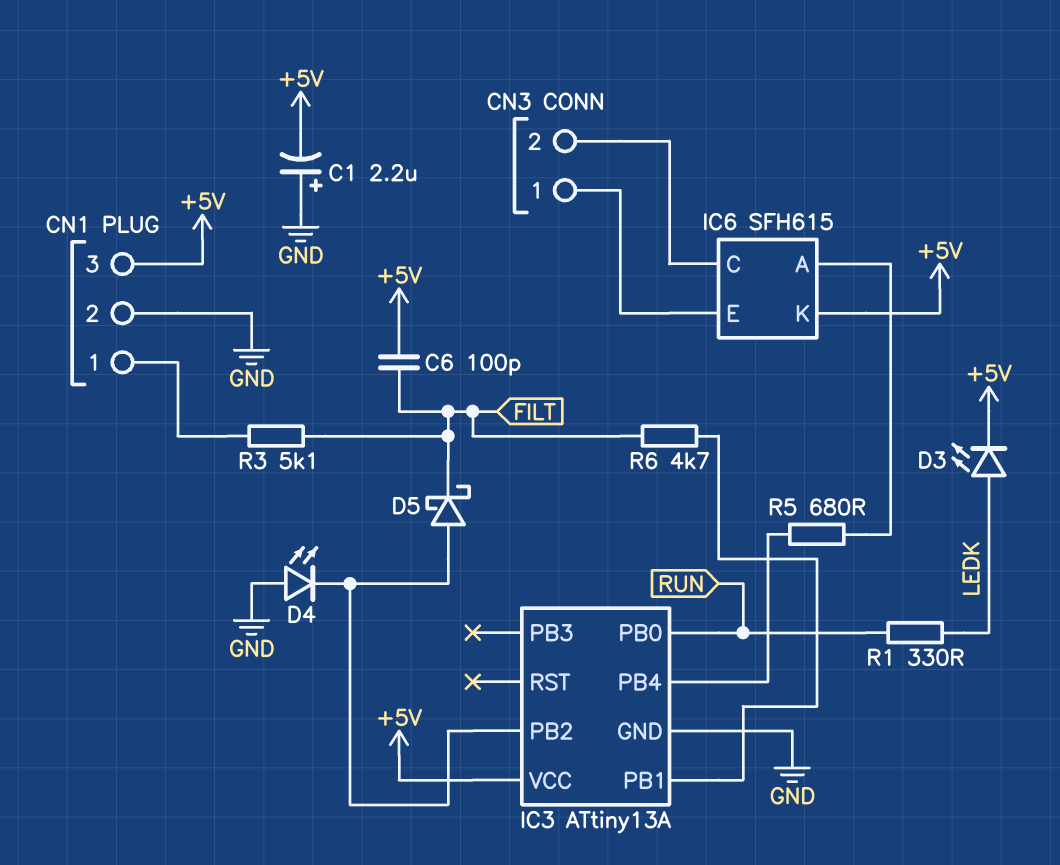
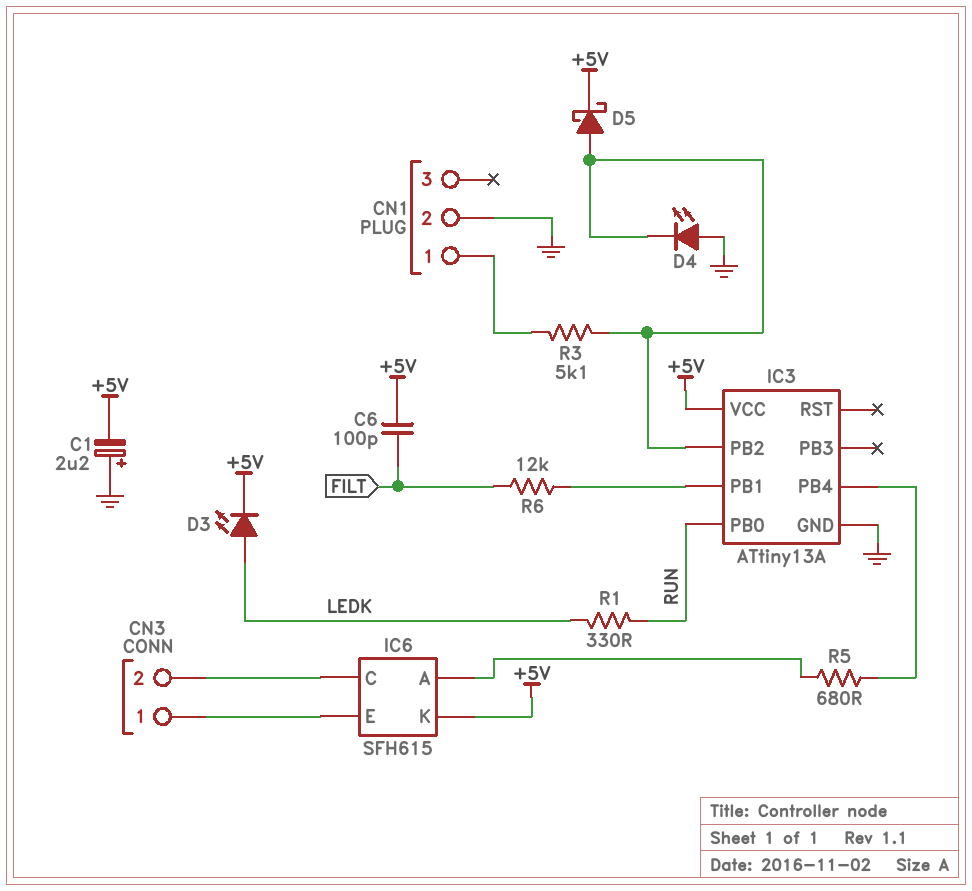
CN1 pin 3: +5V -> none
D5: schottky (A IC3/PB2, K FILT) -> schottky (A IC3/PB2, K +5V)
R3: 5.1k (CN1/1, FILT) -> 5.1k (CN1/1, IC3/PB2)
R6: 4.7k (FILT, IC3/PB1) -> 12k (FILT, IC3/PB1)

